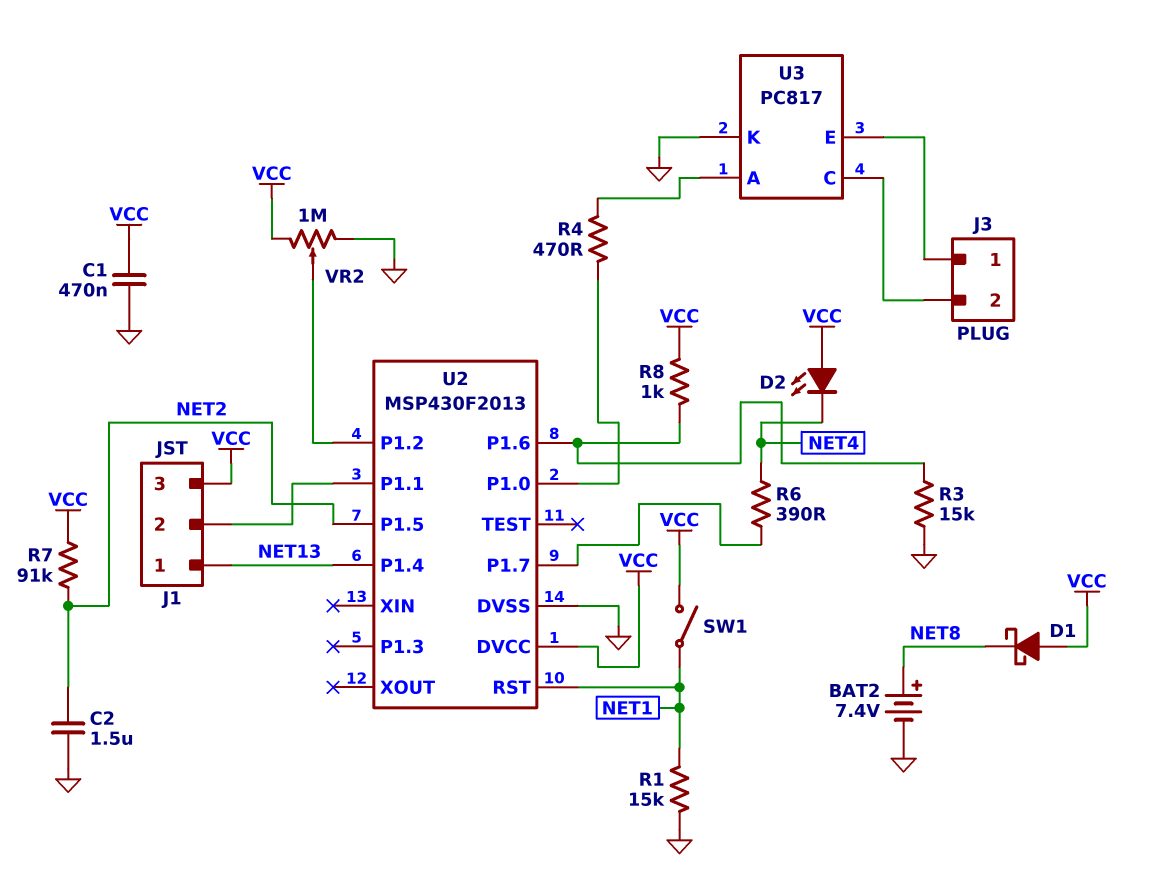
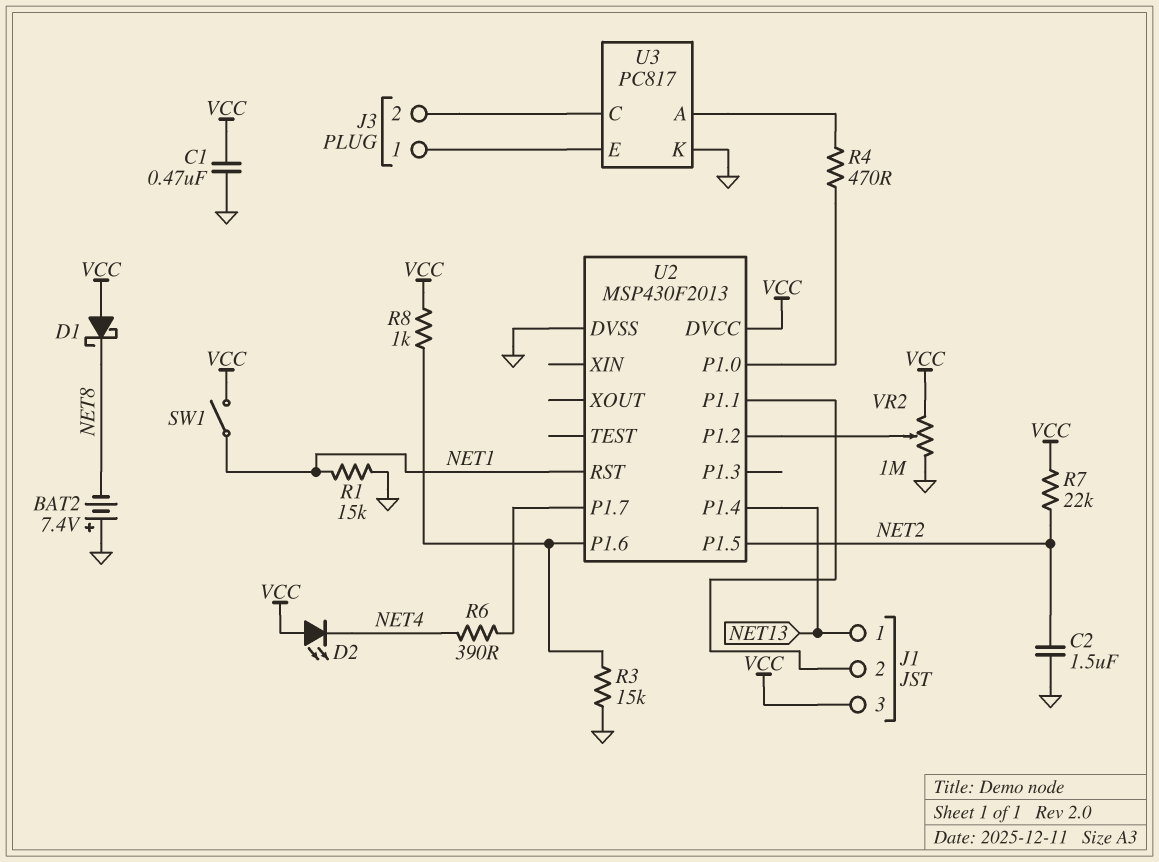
BAT2: 7.4V (plus NET8, minus GND) -> 7.4V (plus GND, minus NET8)
R7: 91k (NET2, VCC) -> 22k (NET2, VCC)

